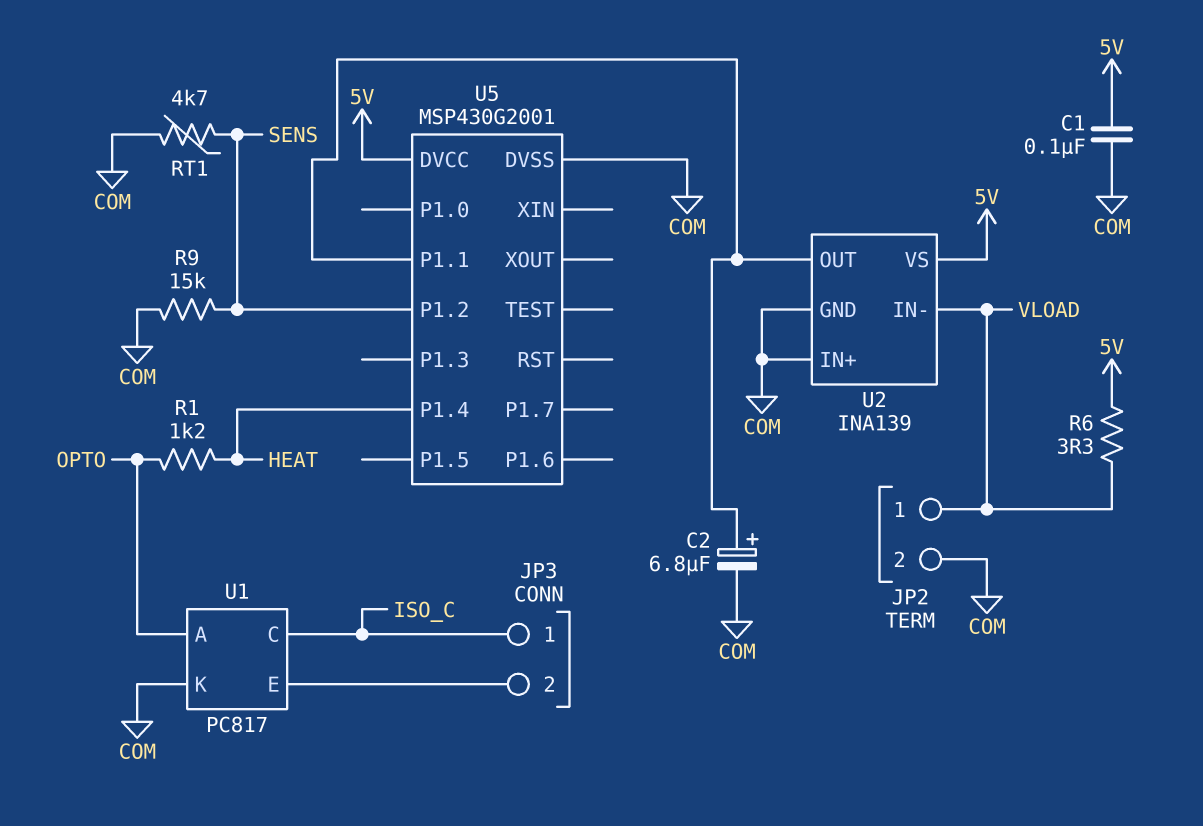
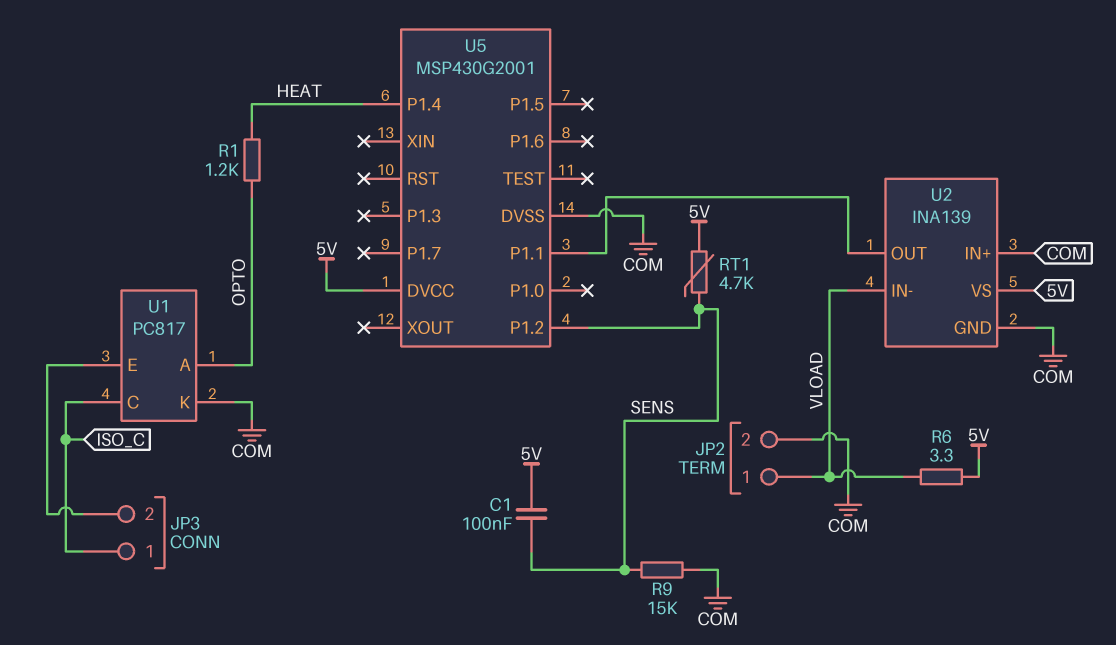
C1: 100nF (5V, COM) -> 100nF (5V, SENS)
C2: 6.8uF (plus U2/OUT, minus COM) -> none
RT1: 4.7k (COM, SENS) -> 4.7k (5V, SENS)

